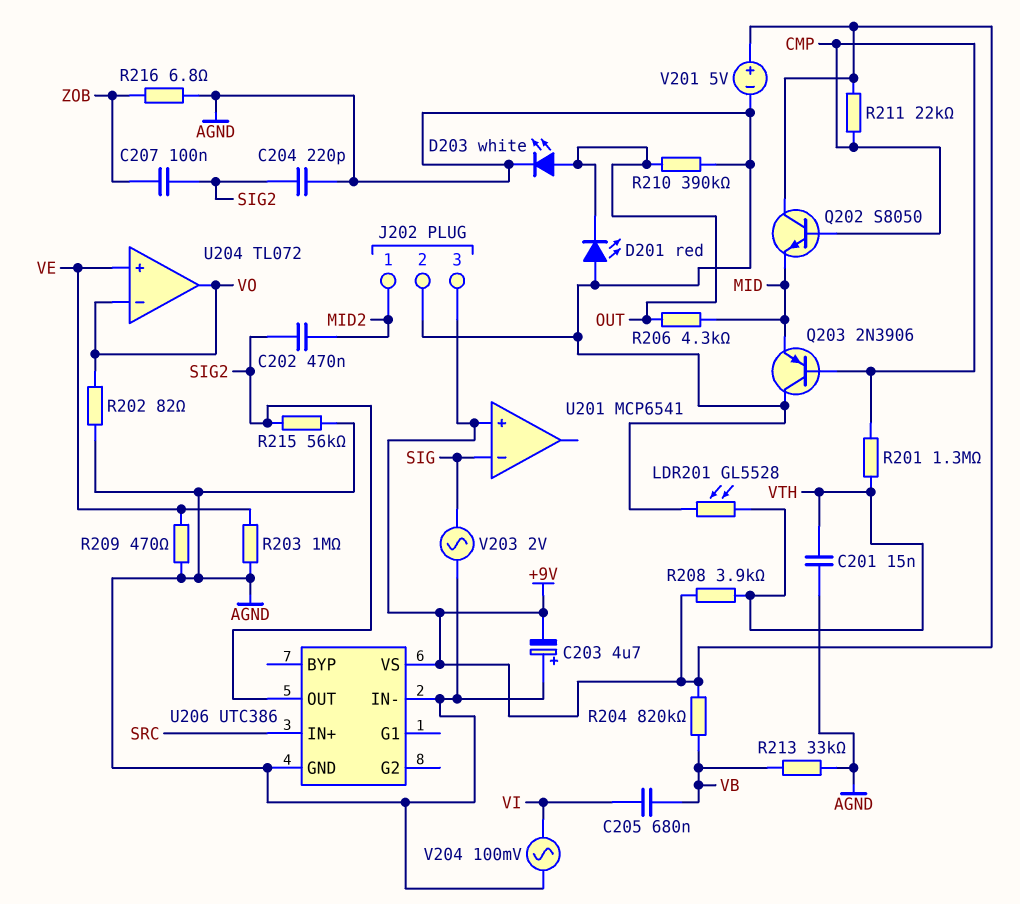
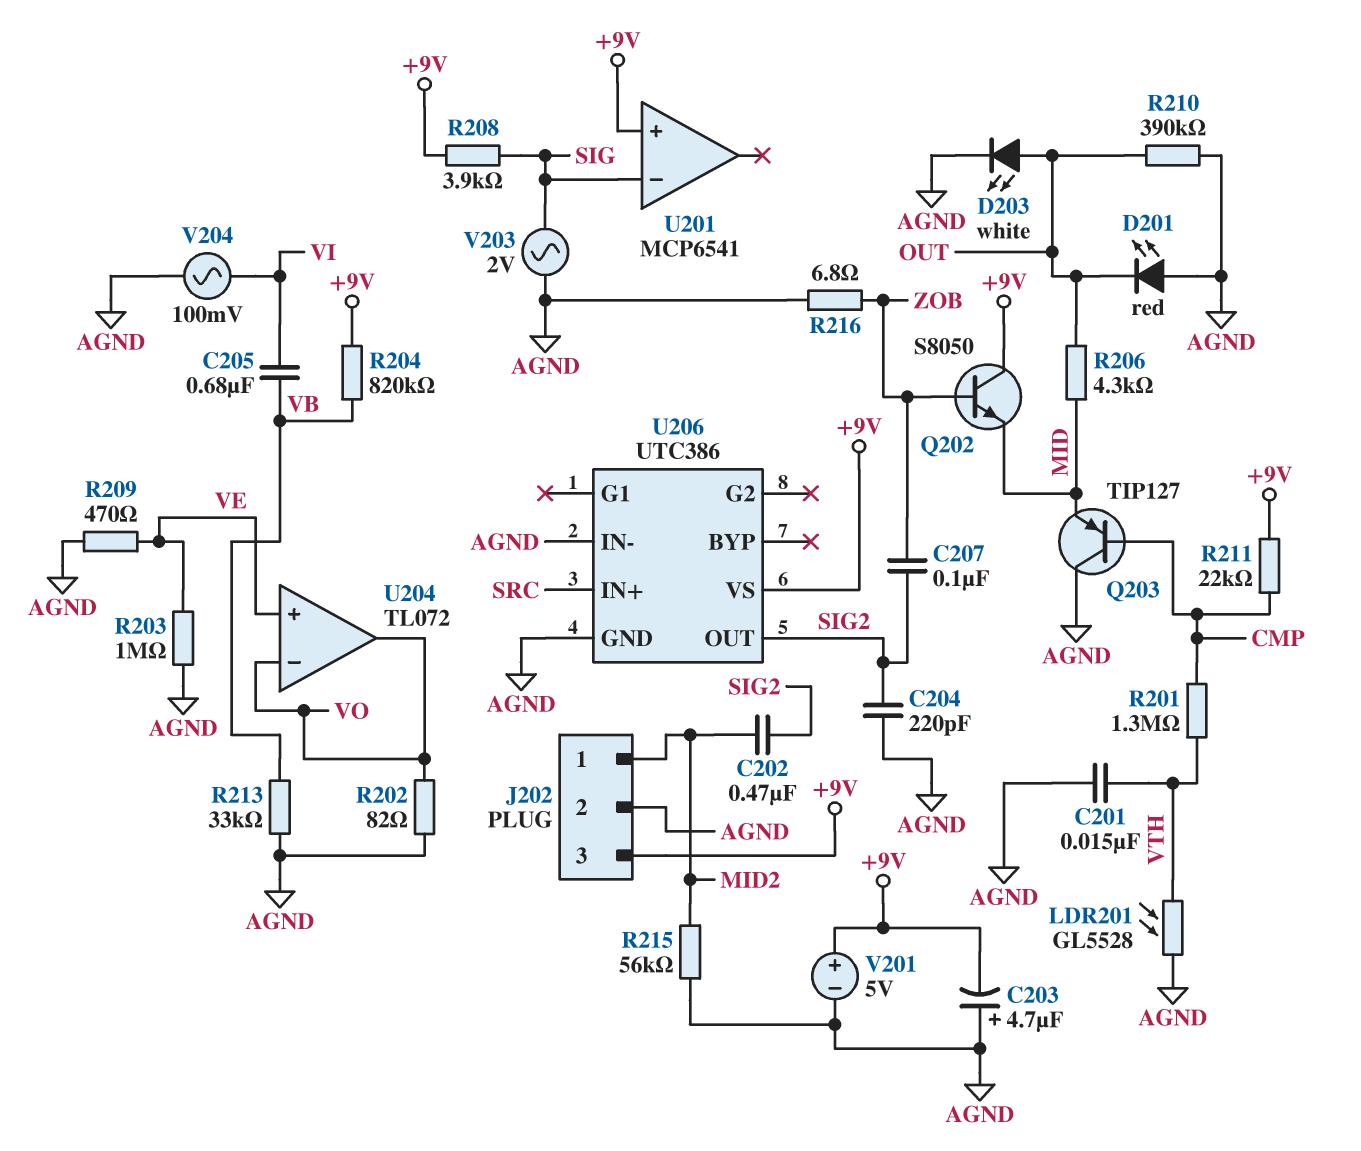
Q202: NPN S8050 (B CMP, C +9V, E MID) -> NPN S8050 (B ZOB, C +9V, E MID)
Q203: PNP 2N3906 (B CMP, C AGND, E MID) -> PNP TIP127 (B CMP, C AGND, E MID)
R208: 3.9k (+9V, VTH) -> 3.9k (+9V, SIG)
R215: 56k (AGND, SIG2) -> 56k (AGND, MID2)

